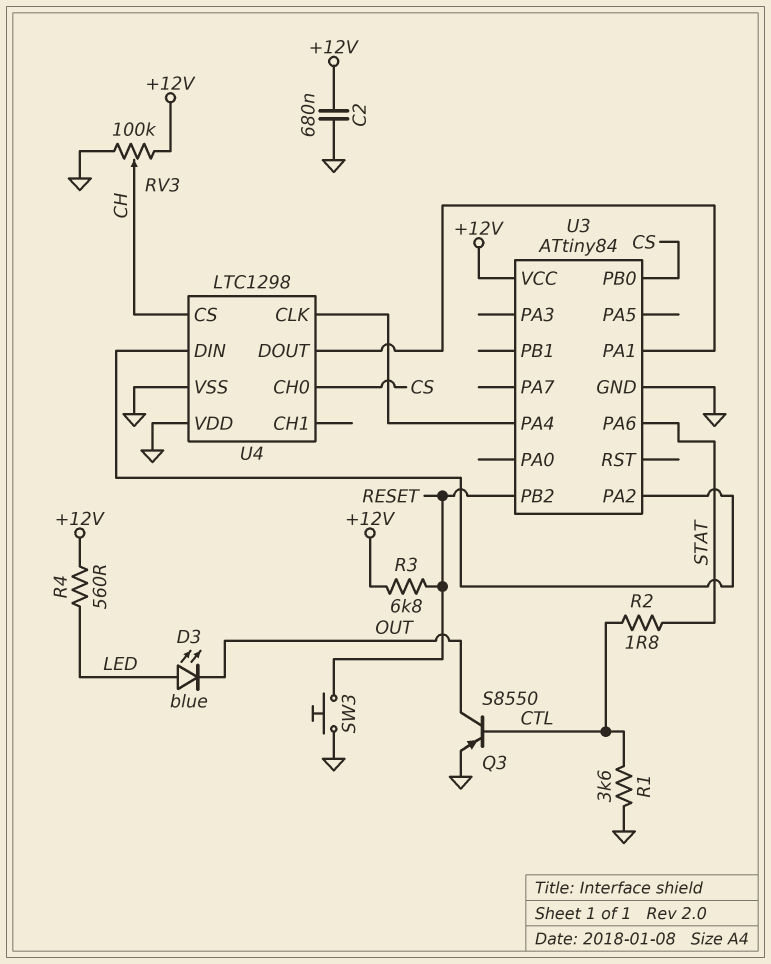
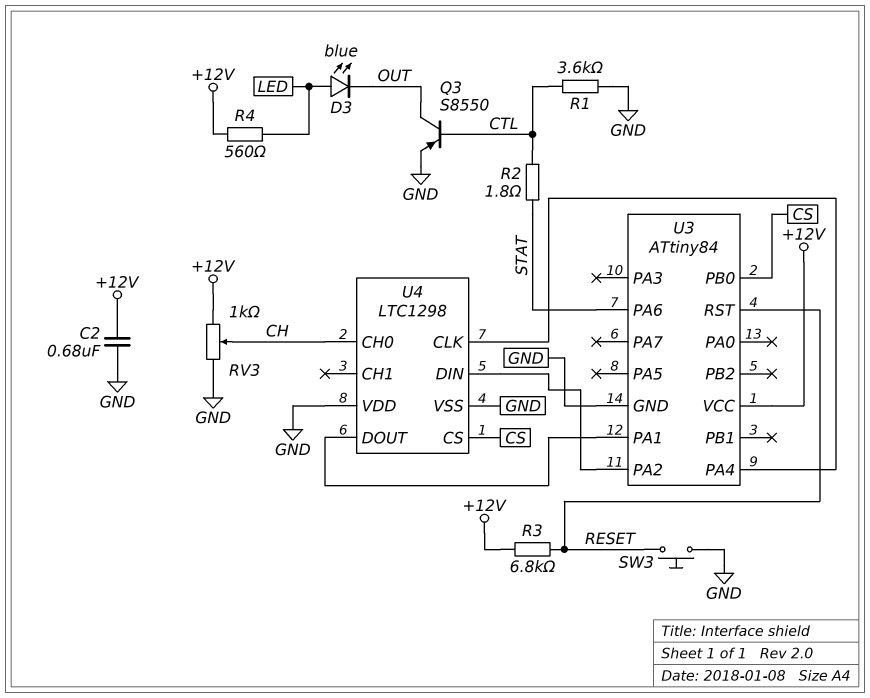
RV3: 100k (+12V, GND, wiper CH) -> 1k (+12V, GND, wiper CH)
U3 pin PB2: RESET -> none
U3 pin RST: none -> RESET
U4 pin CH0: CS -> CH
U4 pin CS: CH -> CS

